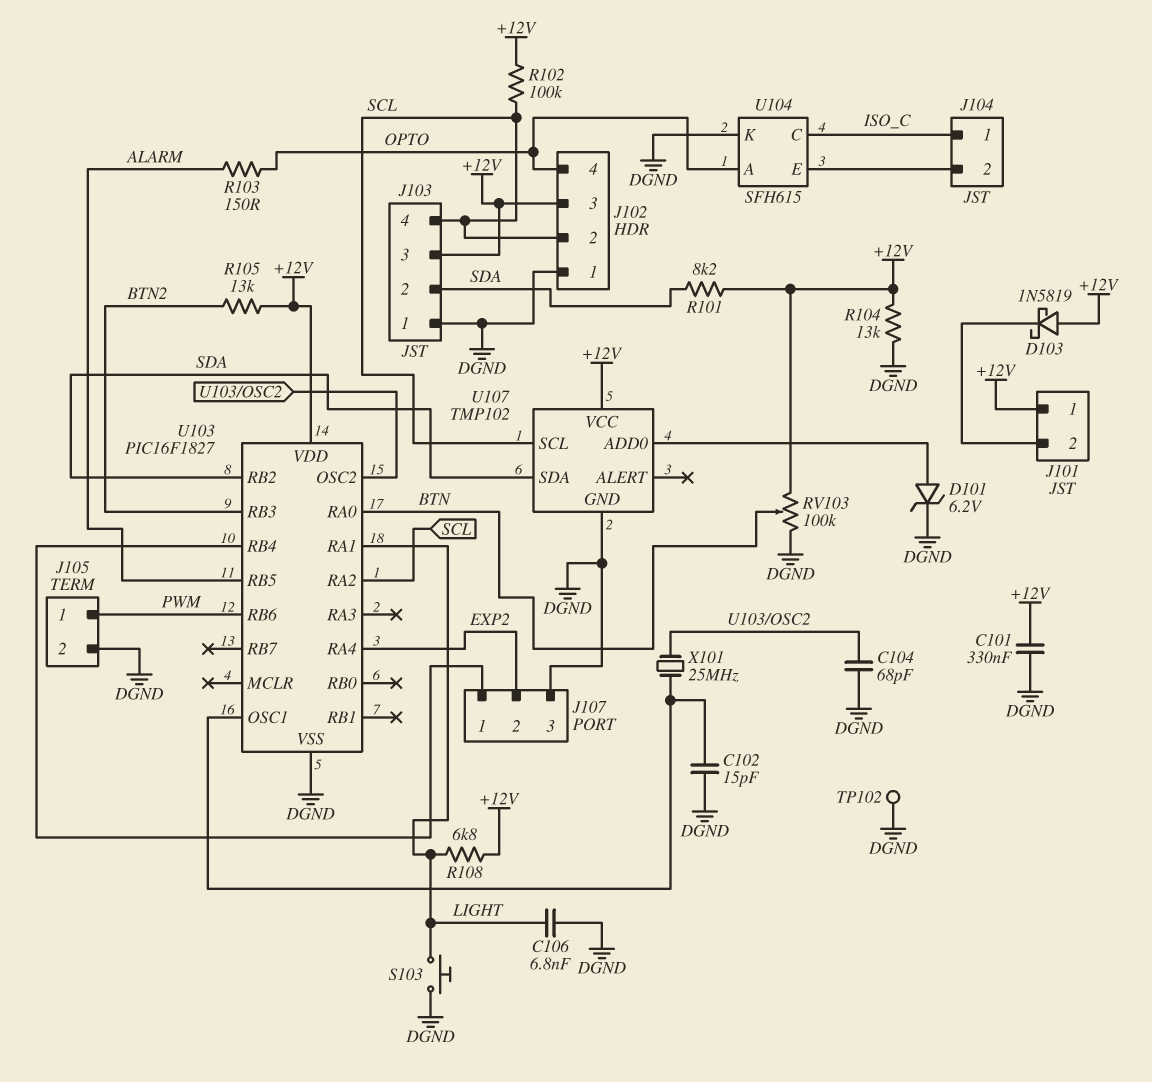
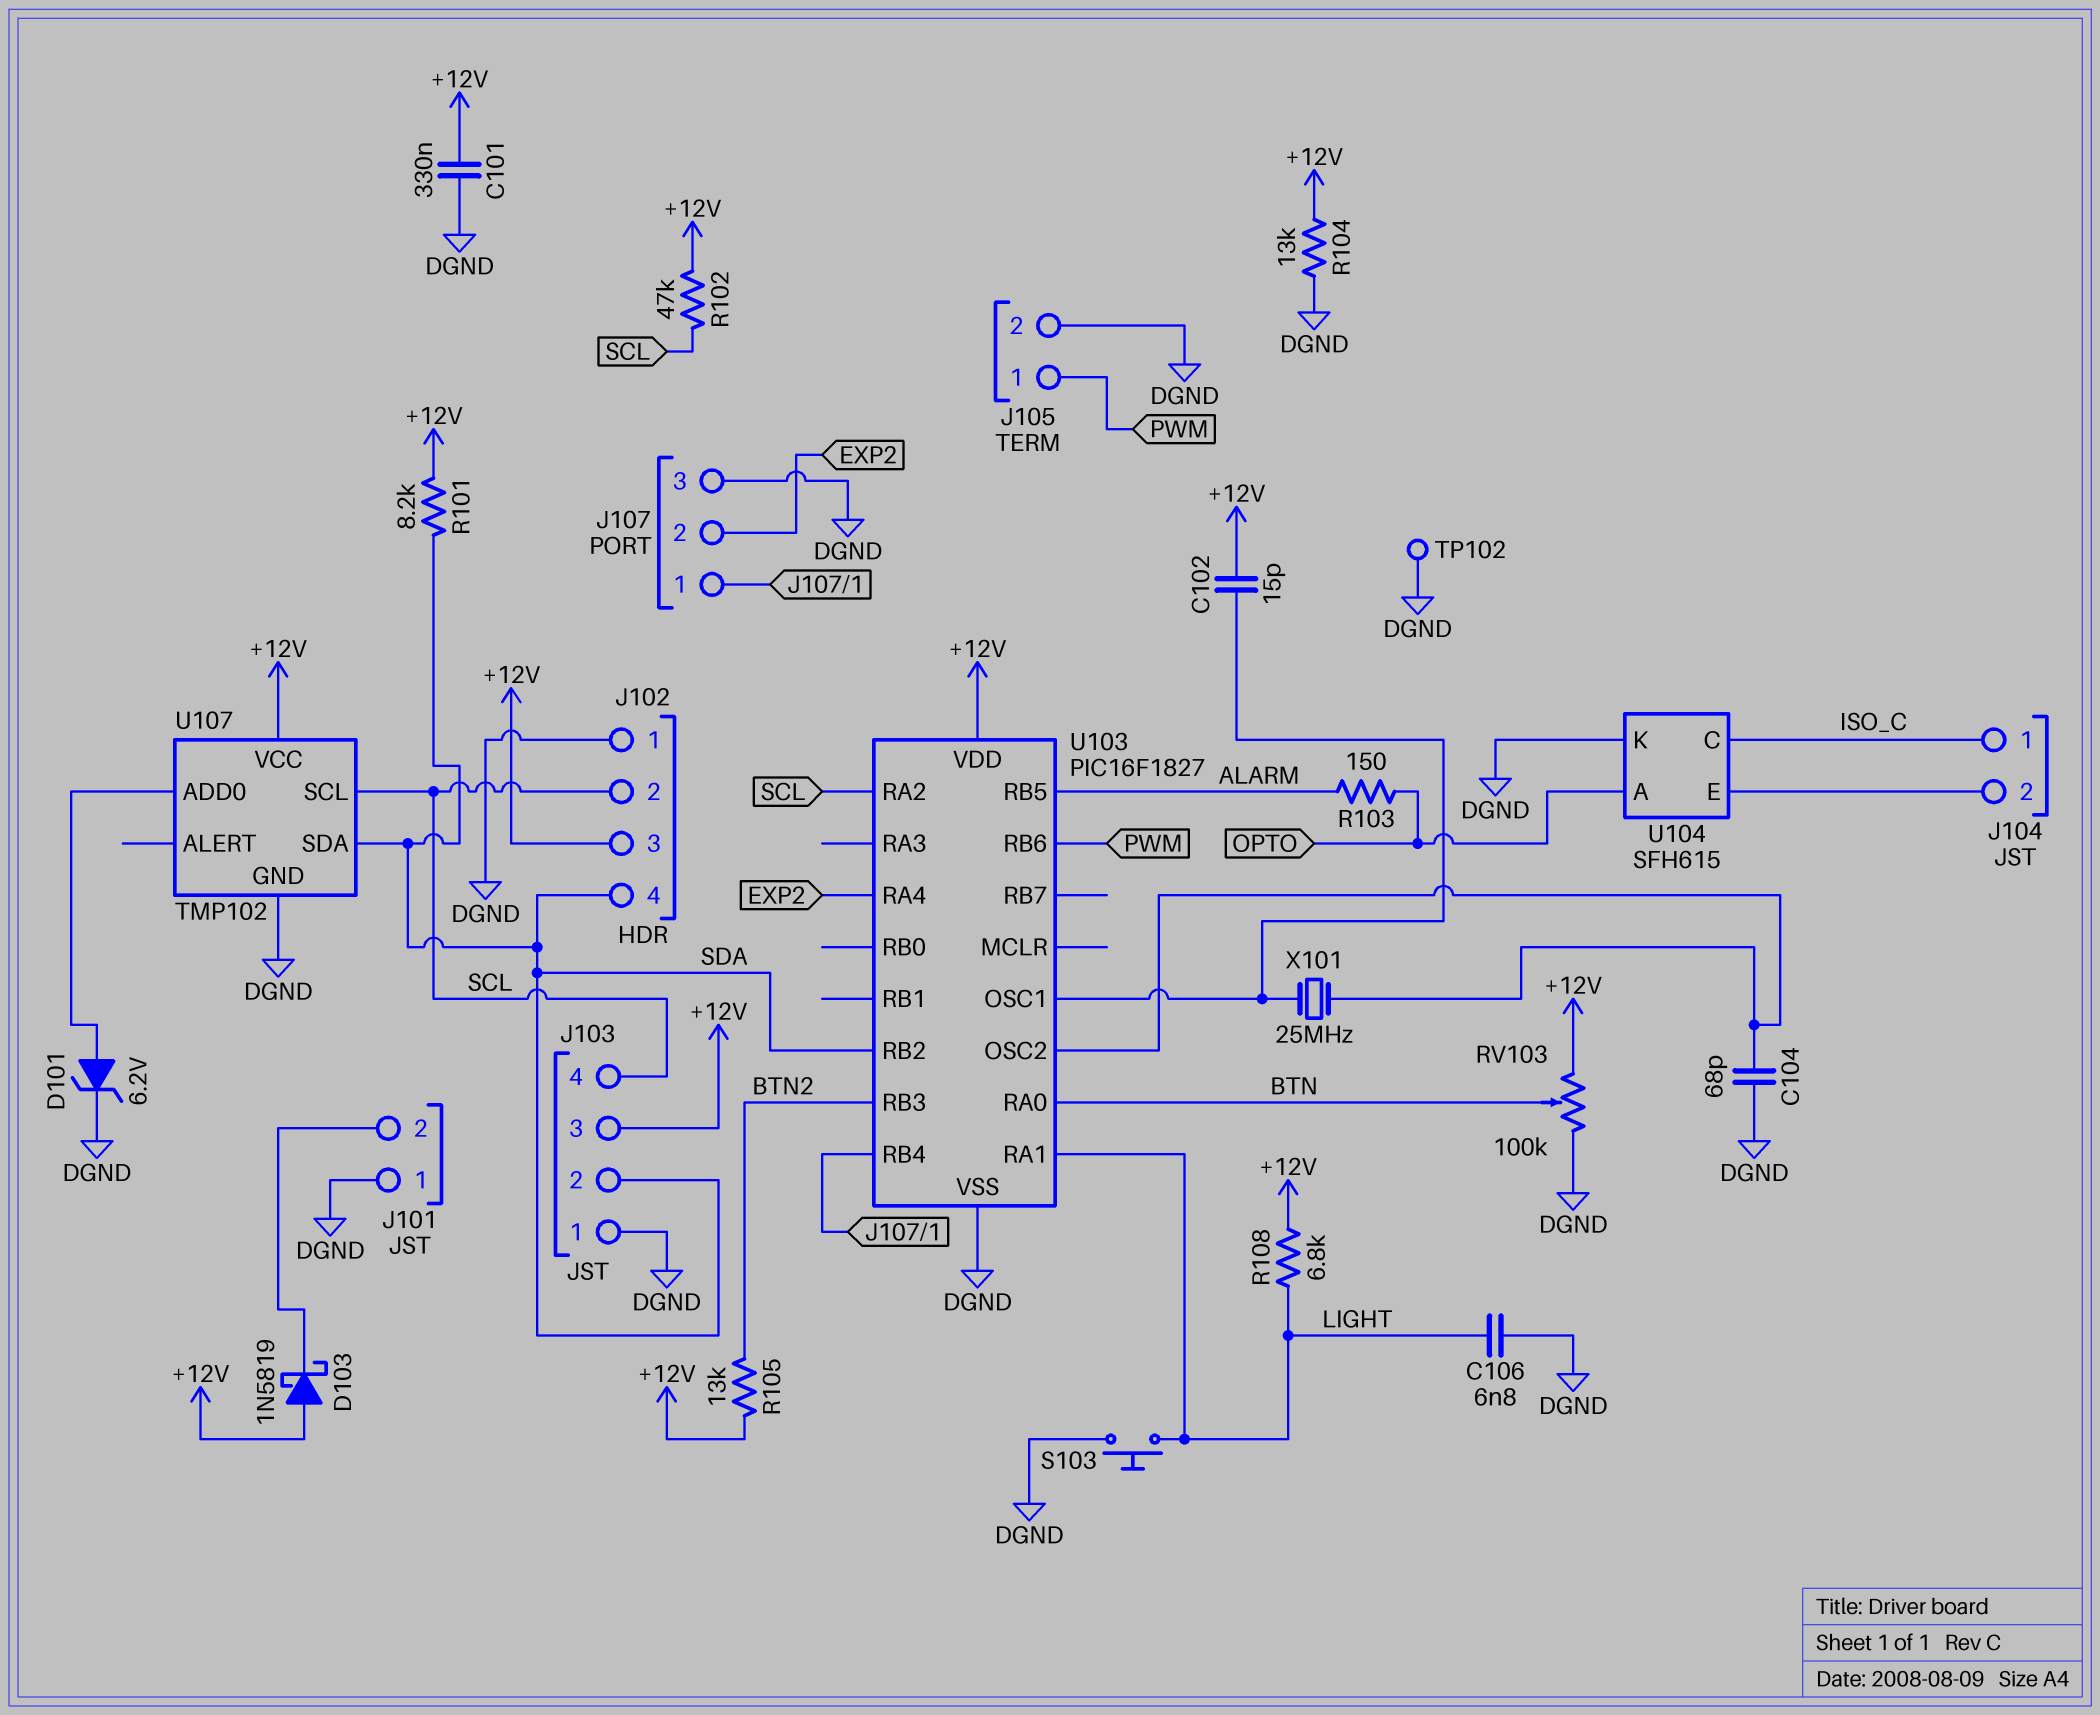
C102: 15pF (DGND, U103/OSC1) -> 15pF (+12V, U103/OSC1)
J101 pin 1: +12V -> DGND
J102 pin 4: OPTO -> SDA
R102: 100k (+12V, SCL) -> 47k (+12V, SCL)

